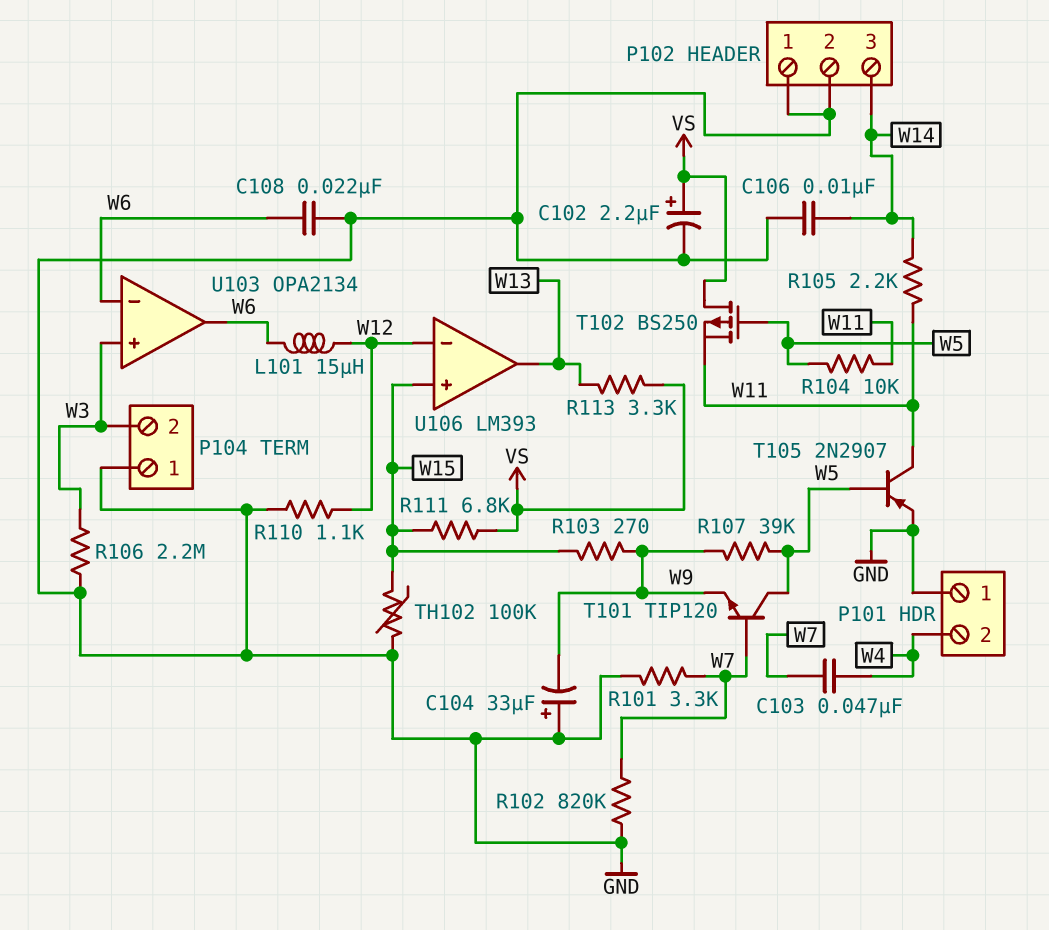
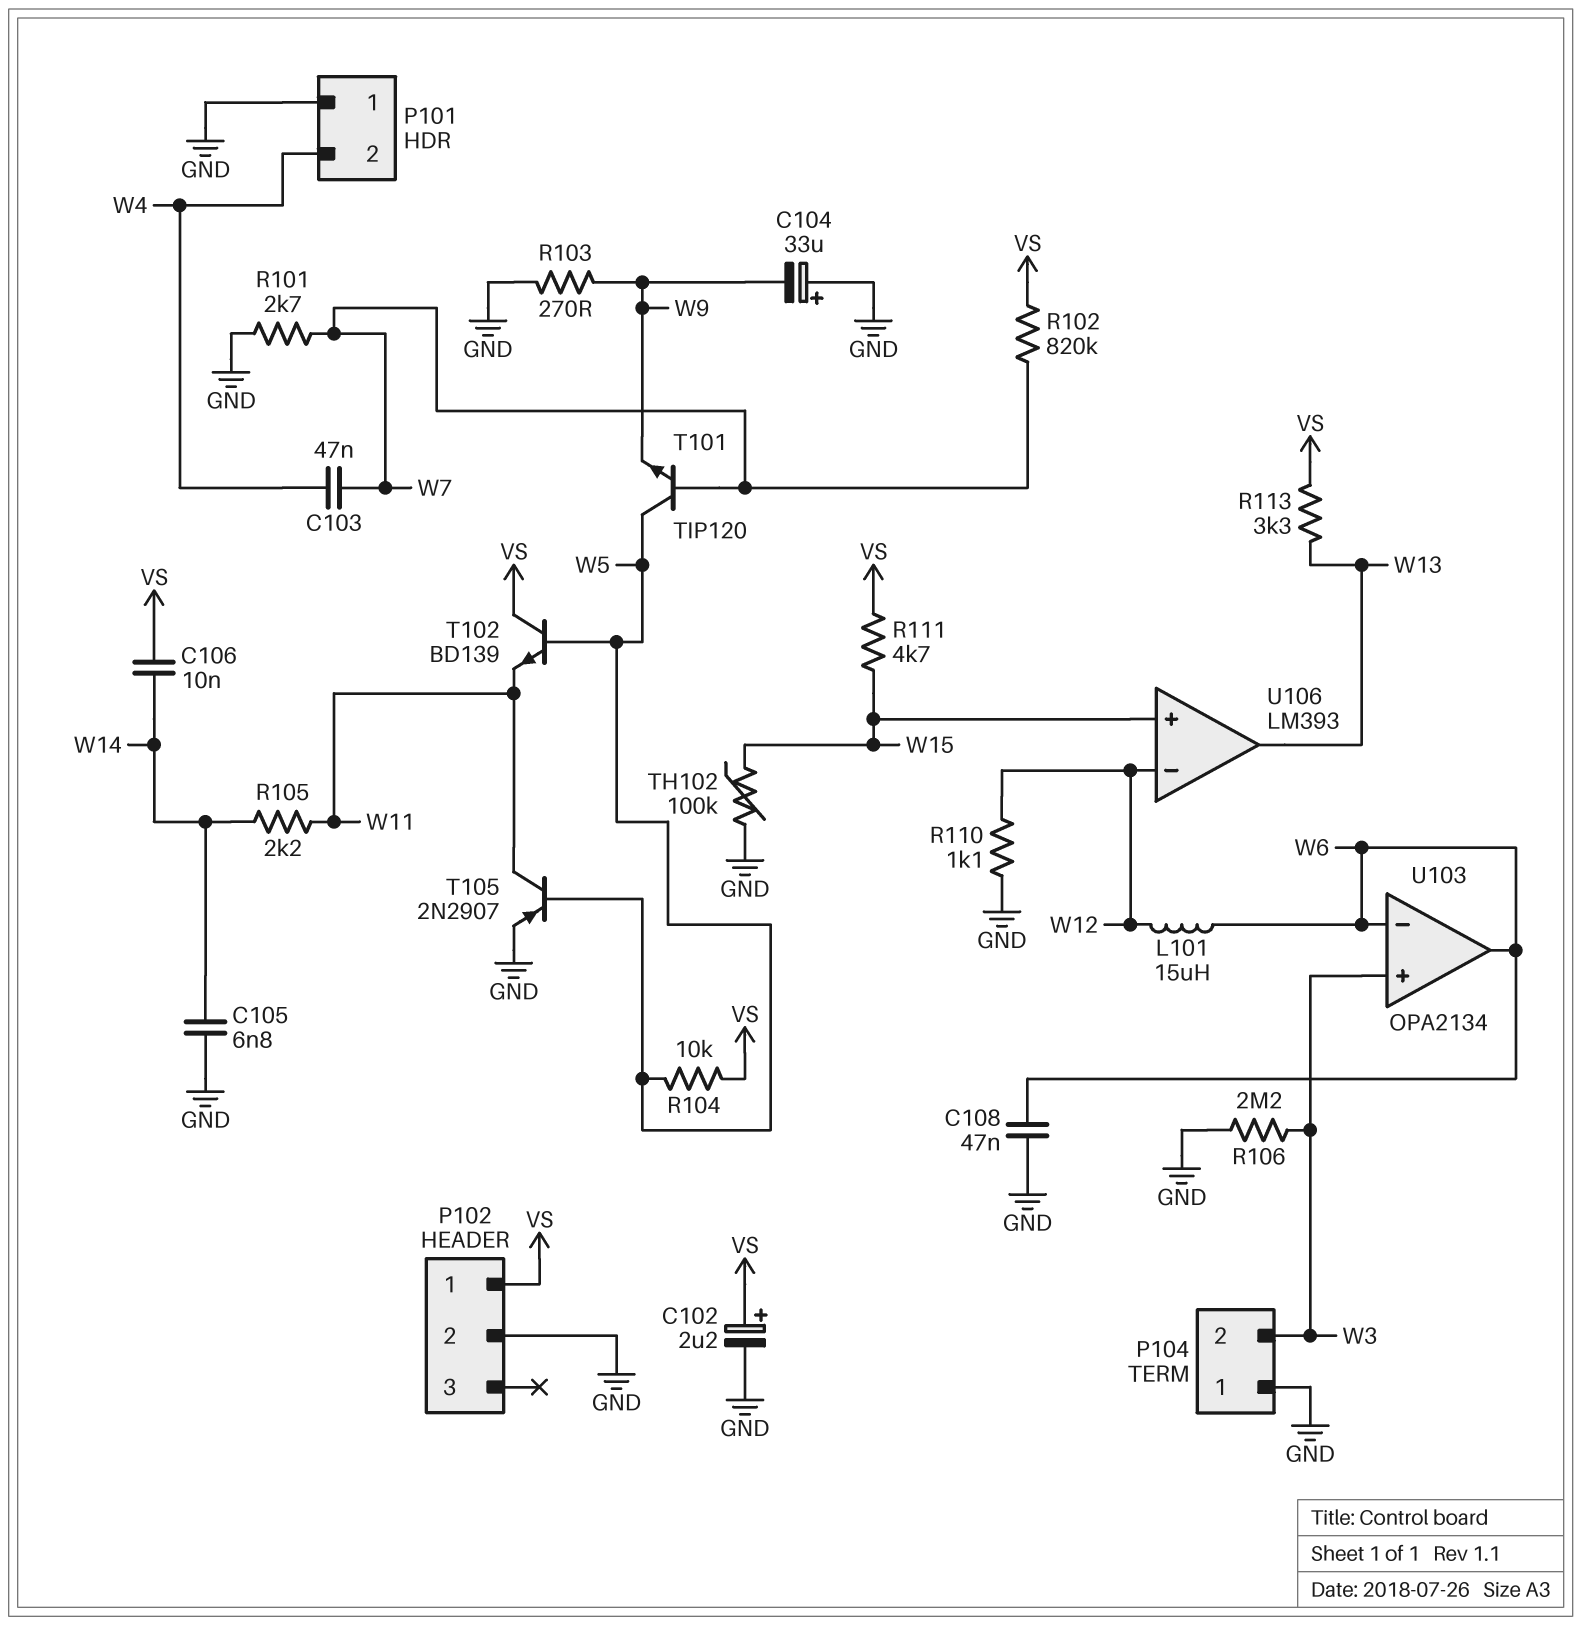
C105: none -> 6.8nF (GND, W14)
C106: 10nF (GND, W14) -> 10nF (VS, W14)
C108: 22nF (GND, W6) -> 47nF (GND, W6)
P102 pin 1: GND -> VS
P102 pin 3: W14 -> none
R101: 3.3k (GND, W7) -> 2.7k (GND, W7)
R102: 820k (GND, W7) -> 820k (VS, W7)
R103: 270 (W9, W15) -> 270 (GND, W9)
R104: 10k (W5, W11) -> 10k (VS, W5)
R107: 39k (W5, W9) -> none
R111: 6.8k (VS, W15) -> 4.7k (VS, W15)
T102: PMOS BS250 (G W5, D VS, S W11) -> NPN BD139 (B W5, C VS, E W11)

